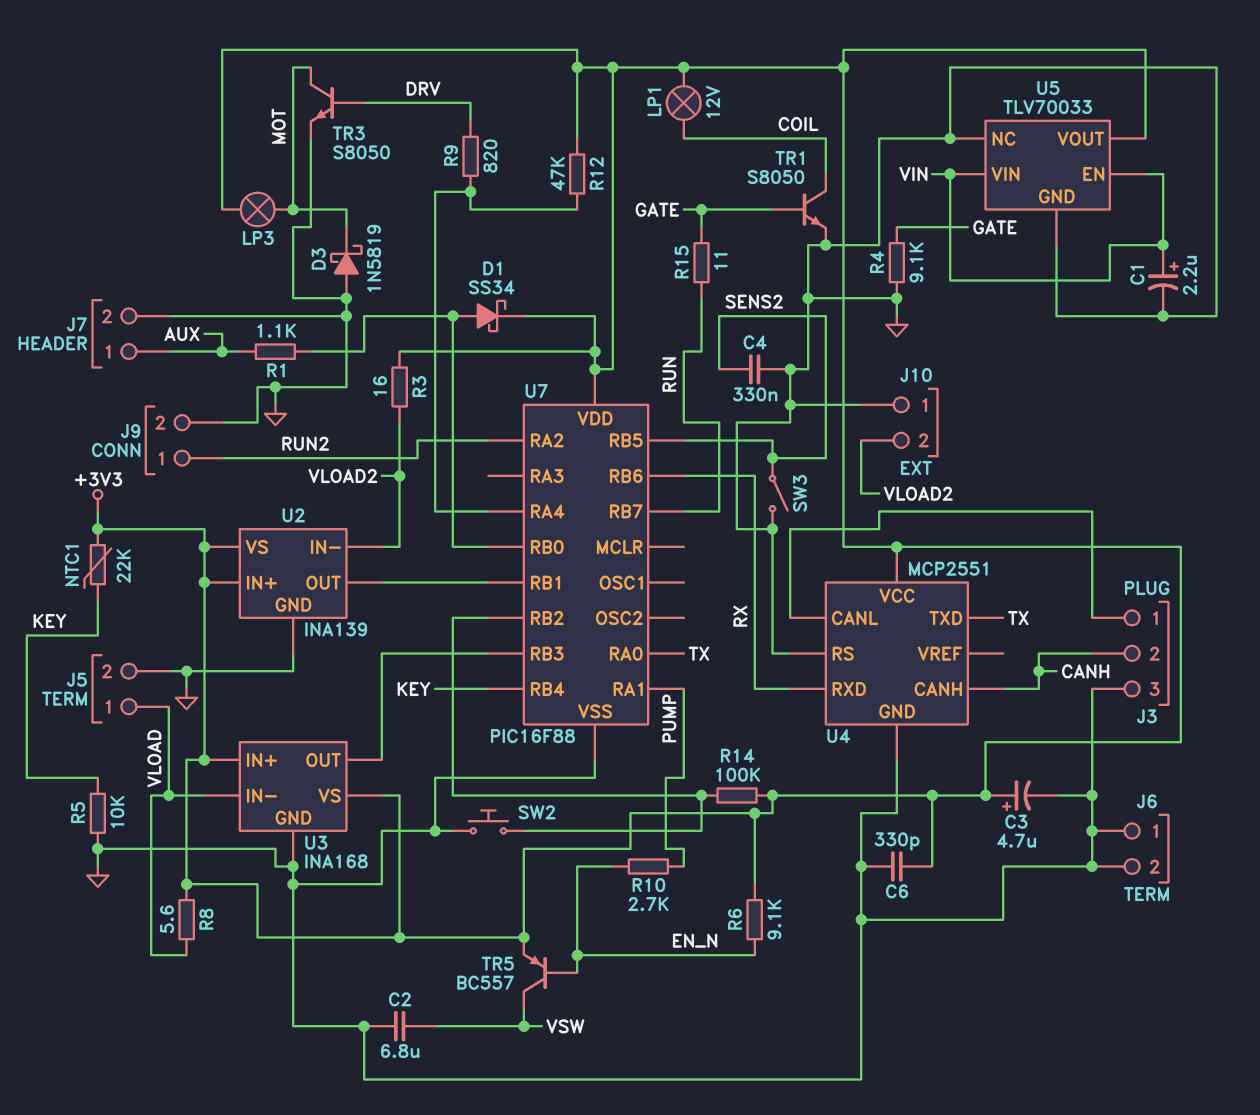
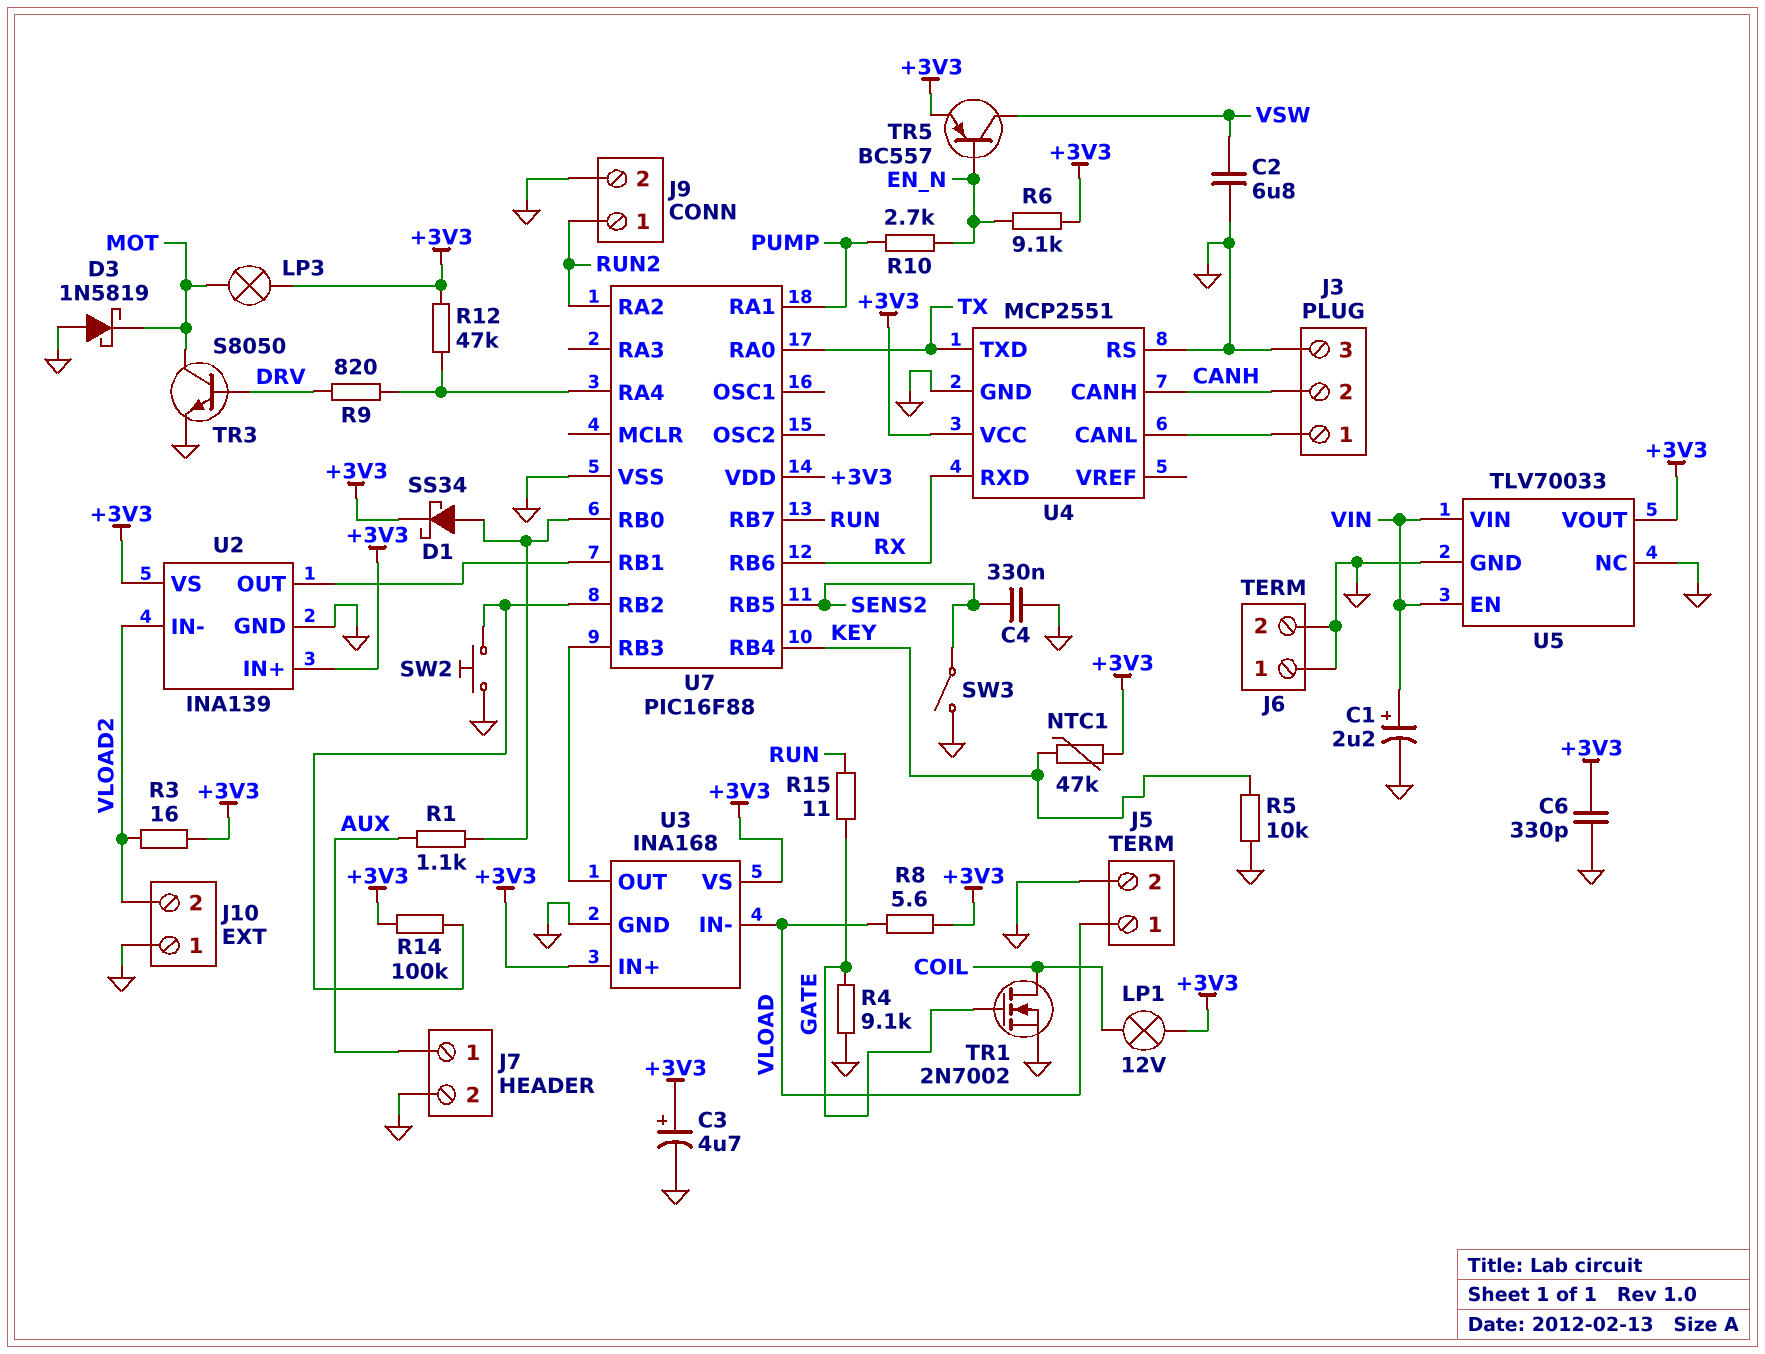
NTC1: 22k (+3V3, KEY) -> 47k (+3V3, KEY)
TR1: NPN S8050 (B GATE, C COIL, E GND) -> NMOS 2N7002 (G GATE, D COIL, S GND)

